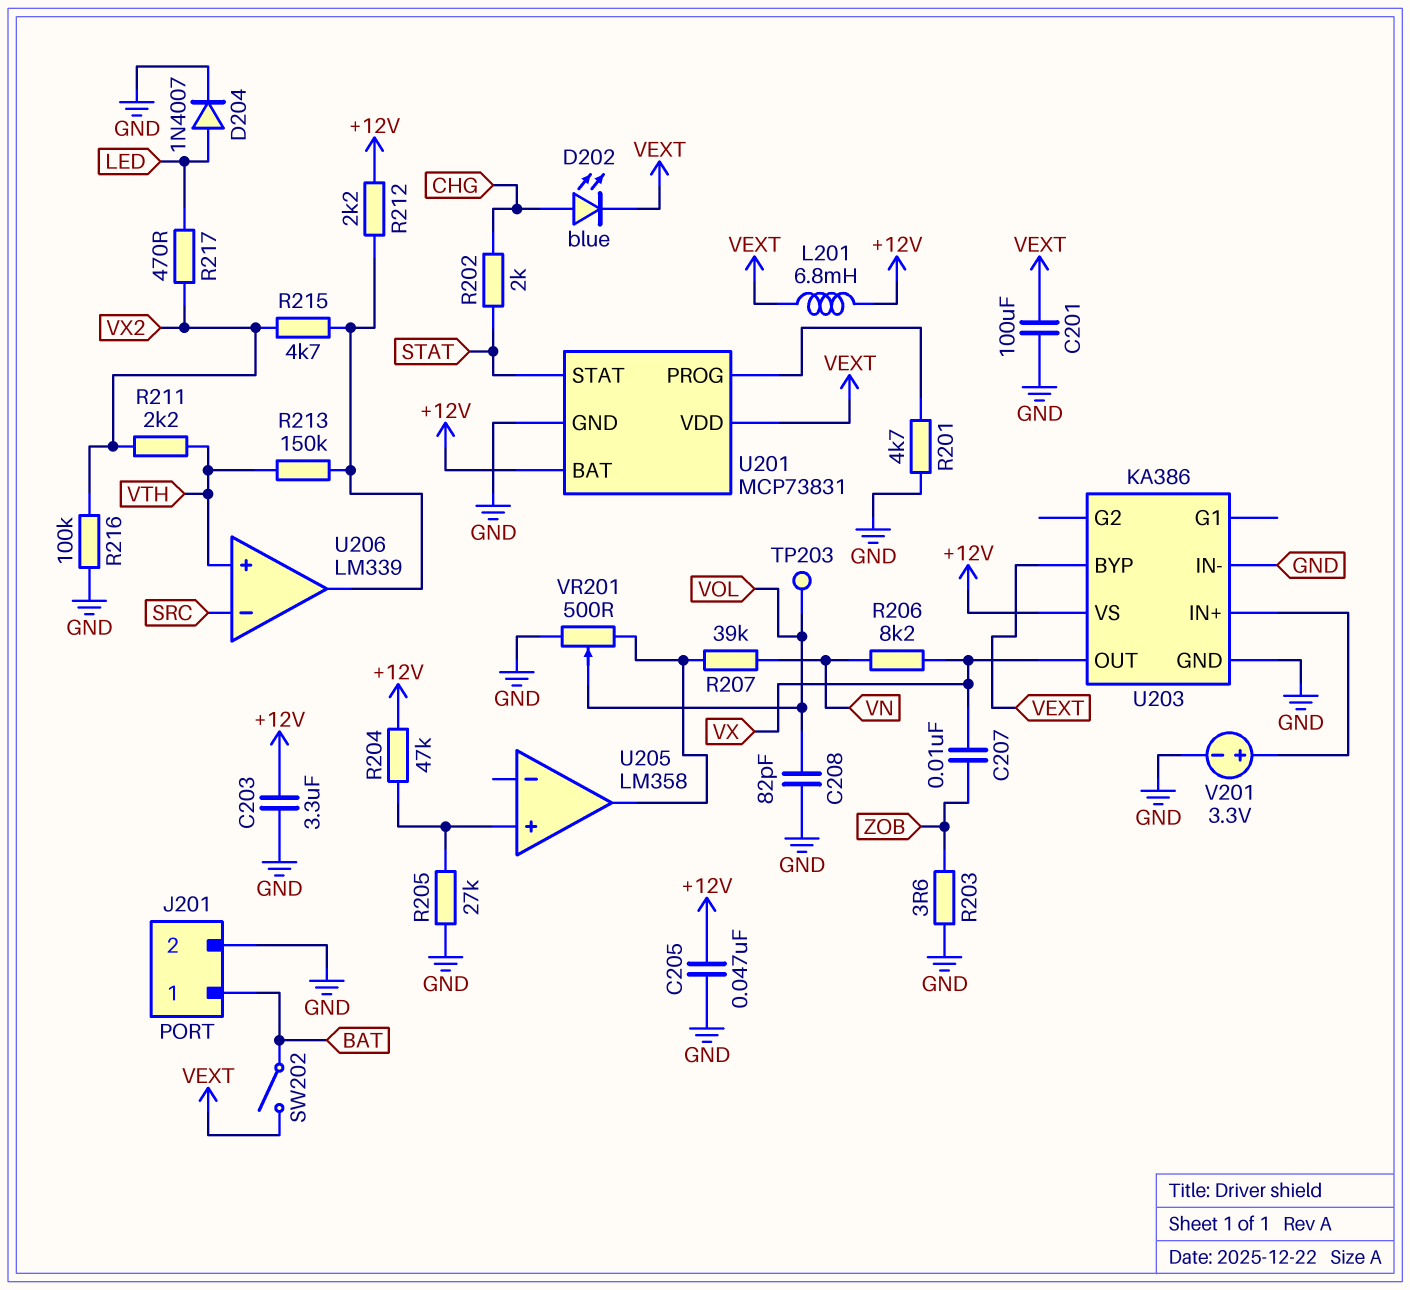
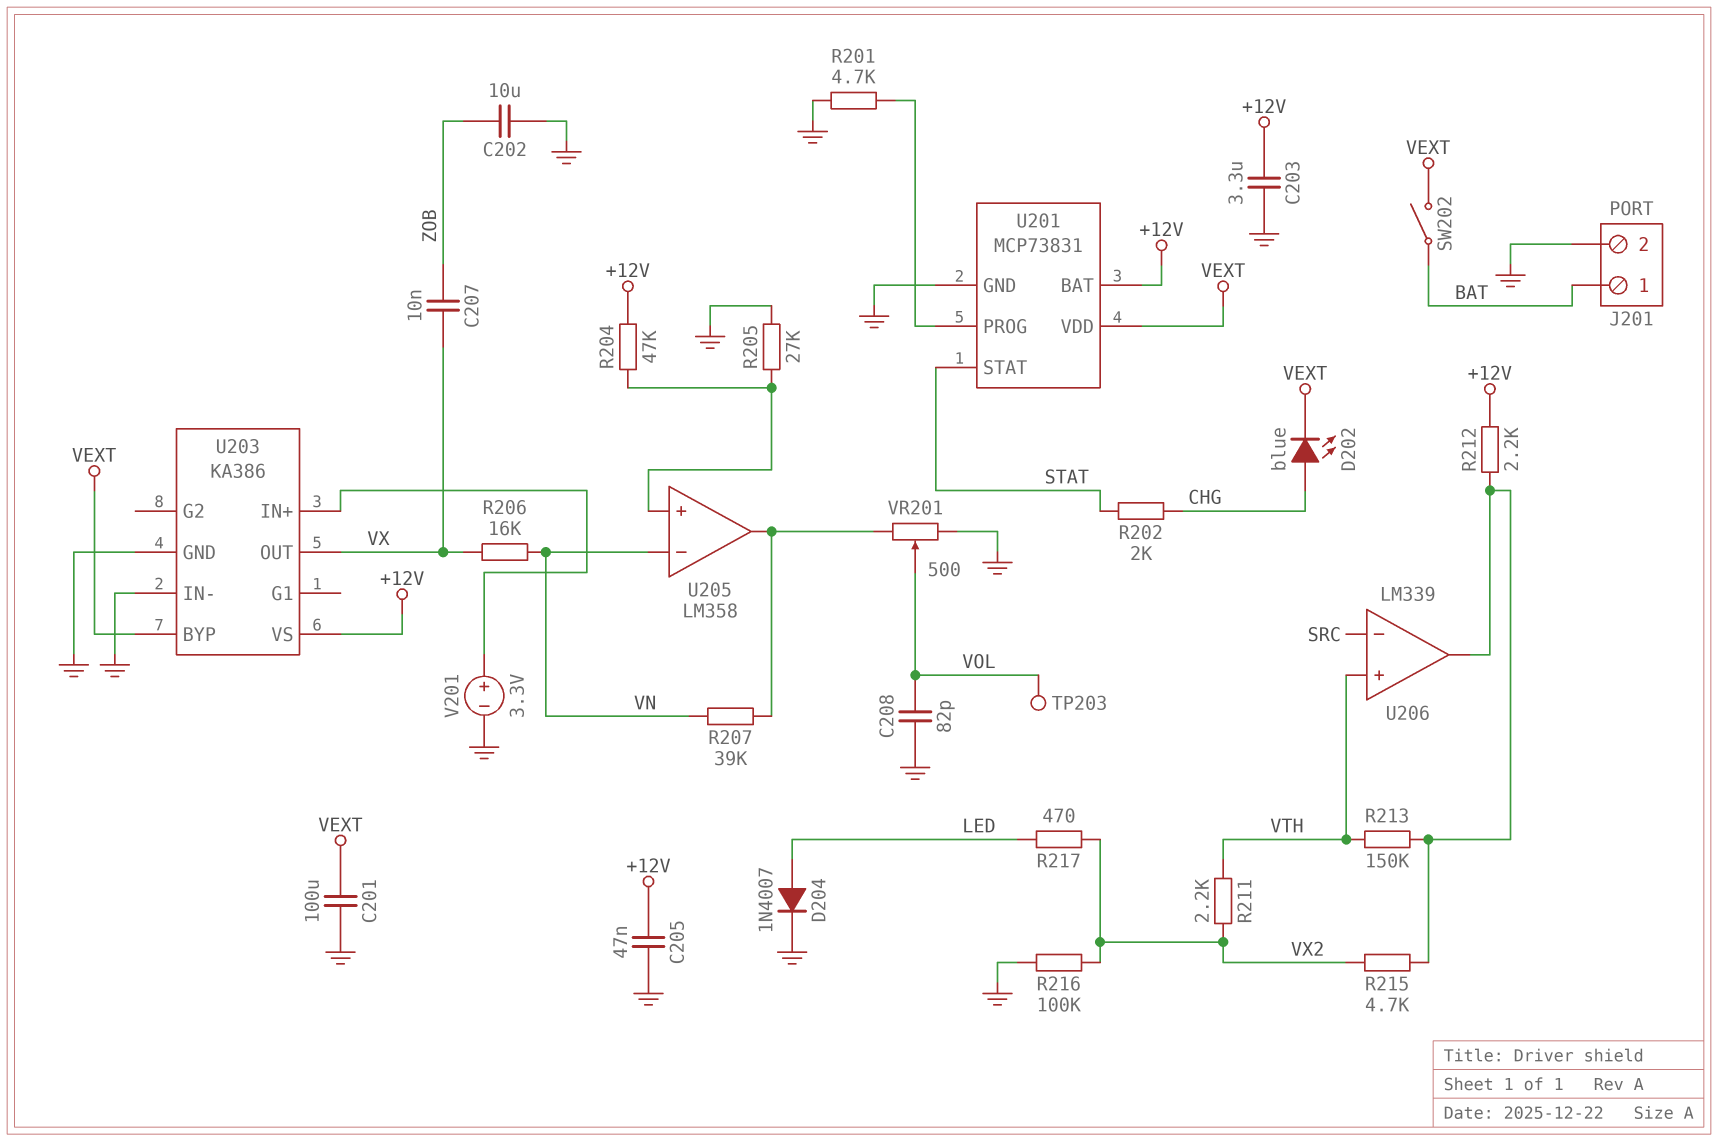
C202: none -> 10uF (GND, ZOB)
L201: 6.8mH (+12V, VEXT) -> none
R203: 3.6 (GND, ZOB) -> none
R206: 8.2k (VN, VX) -> 16k (VN, VX)
U205 pin in-: none -> VN

